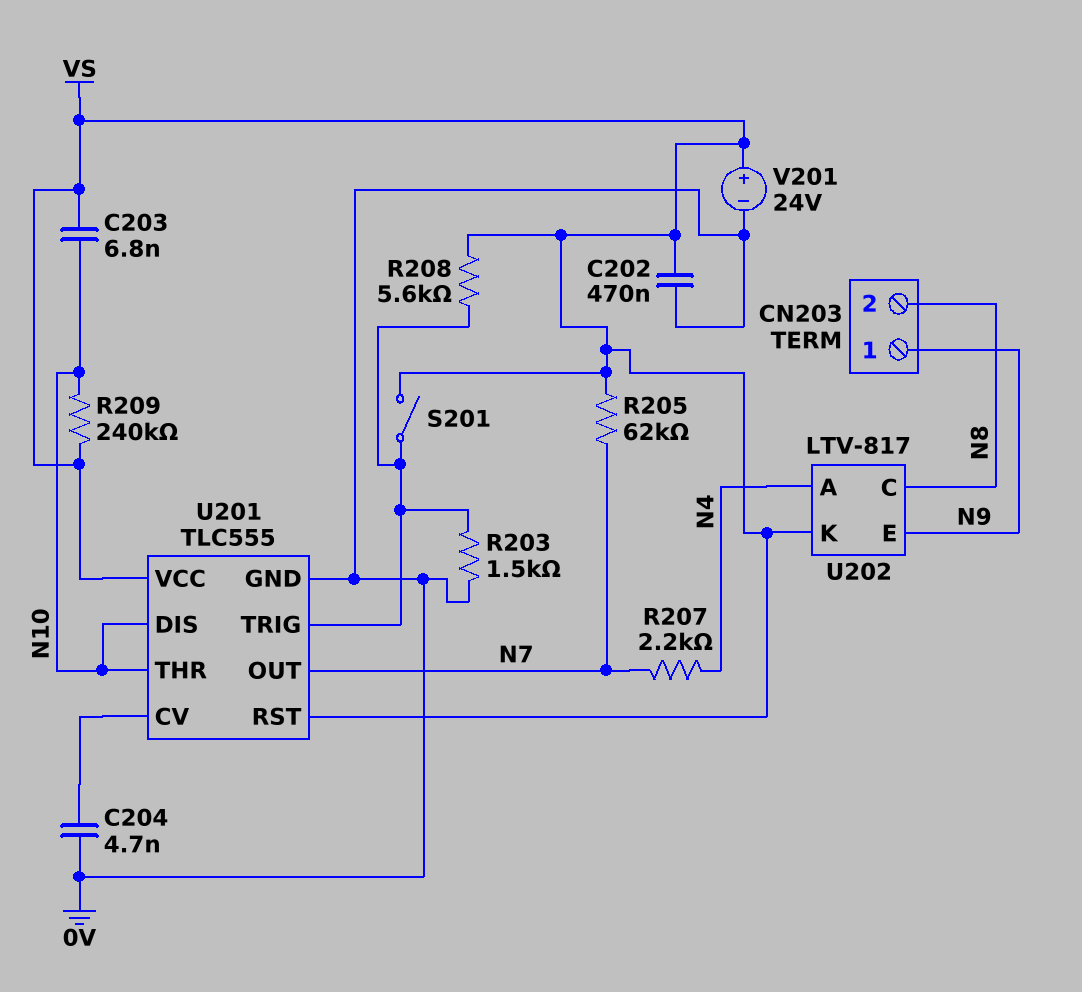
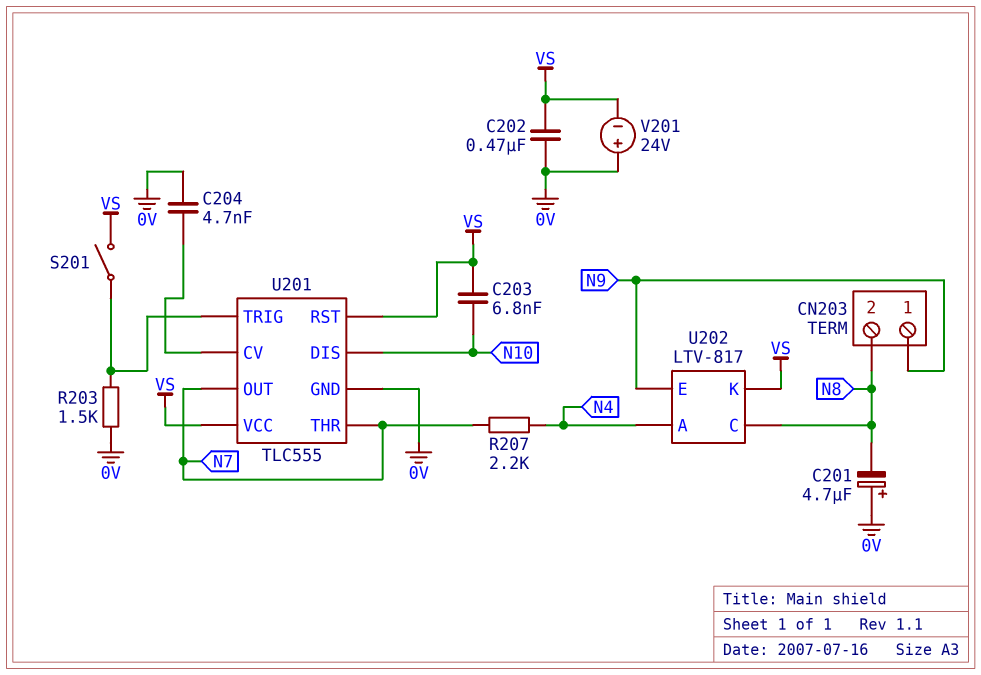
C201: none -> 4.7uF (plus 0V, minus N8)
R205: 62k (N7, VS) -> none
R208: 5.6k (U201/TRIG, VS) -> none
R209: 240k (N10, VS) -> none
U201 pin THR: N10 -> N7
V201: 24V (plus VS, minus 0V) -> 24V (plus 0V, minus VS)

